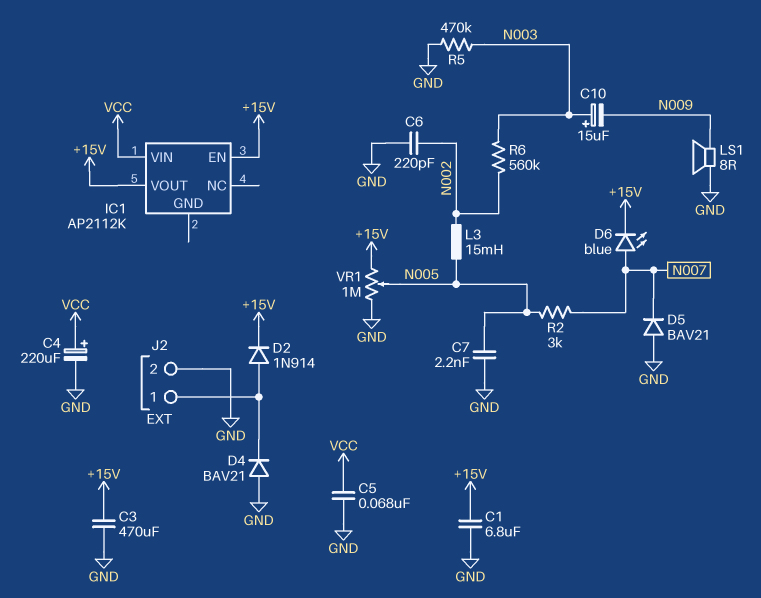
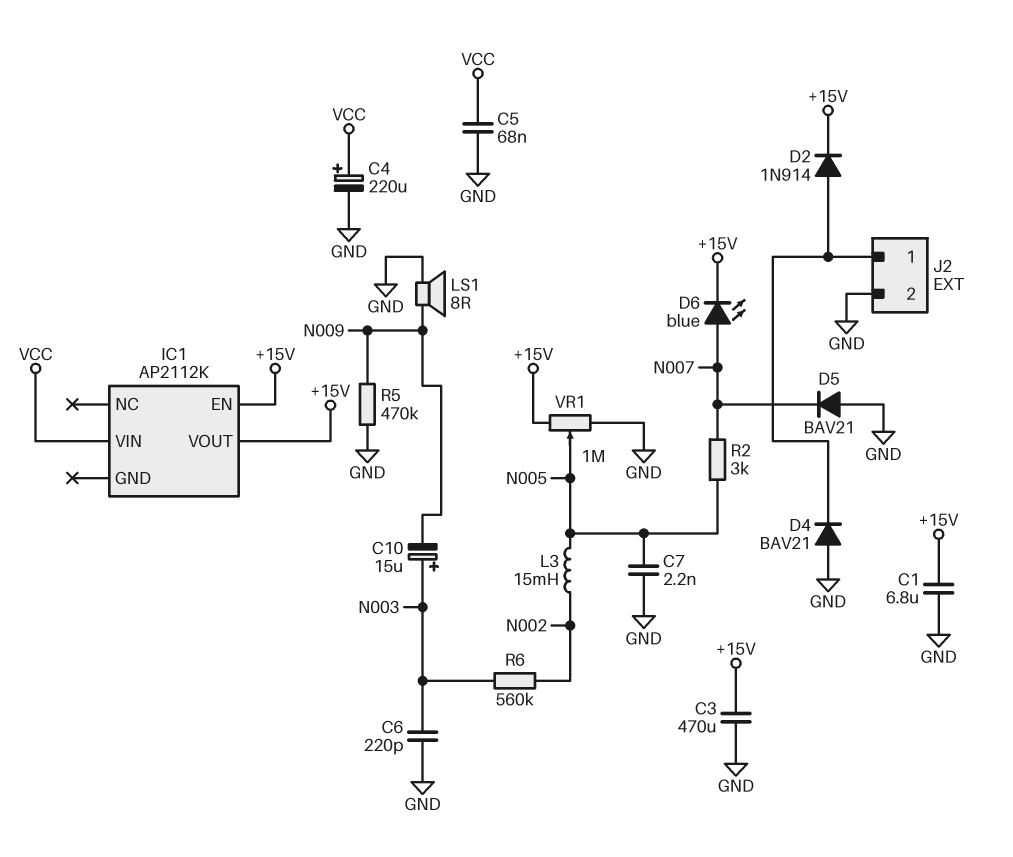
C6: 220pF (GND, N002) -> 220pF (GND, N003)
R5: 470k (GND, N003) -> 470k (GND, N009)

